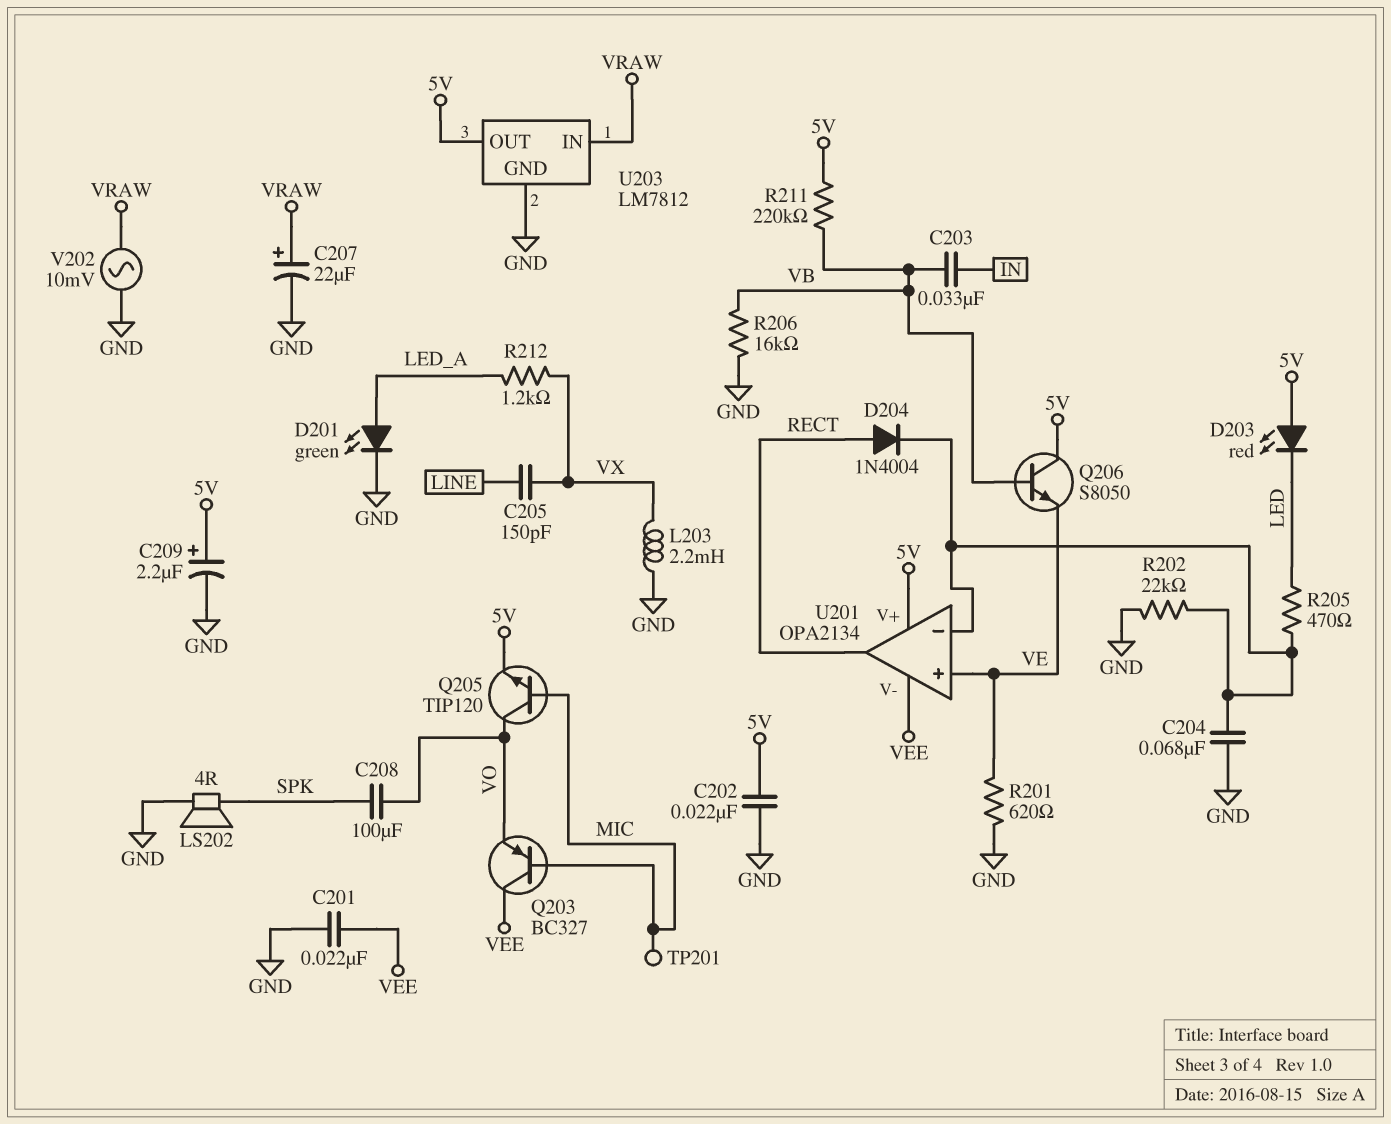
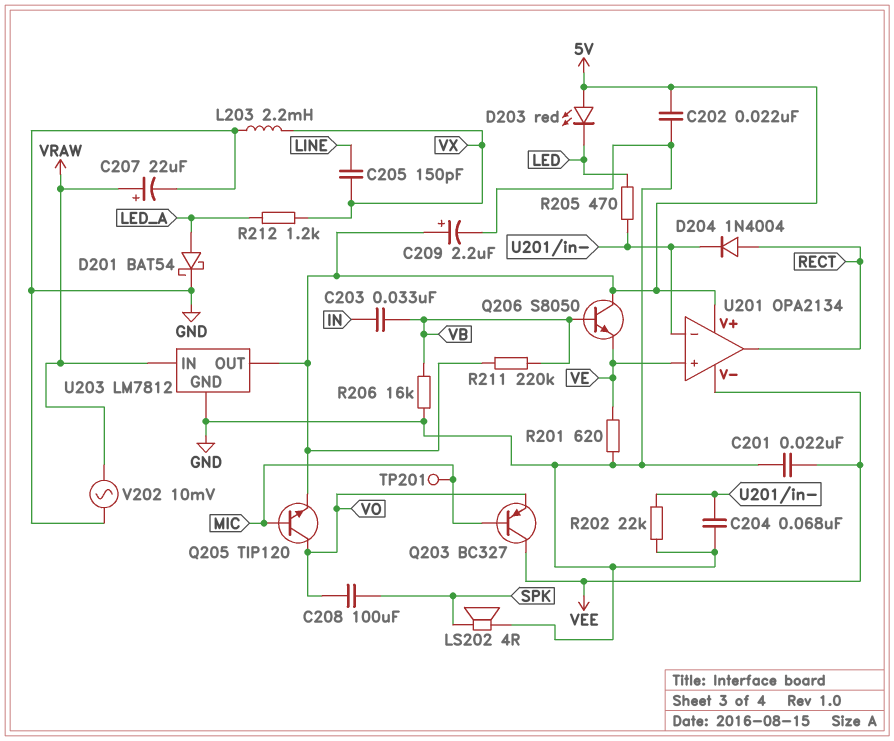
D201: LED green (A LED_A, K GND) -> schottky BAT54 (A LED_A, K GND)

